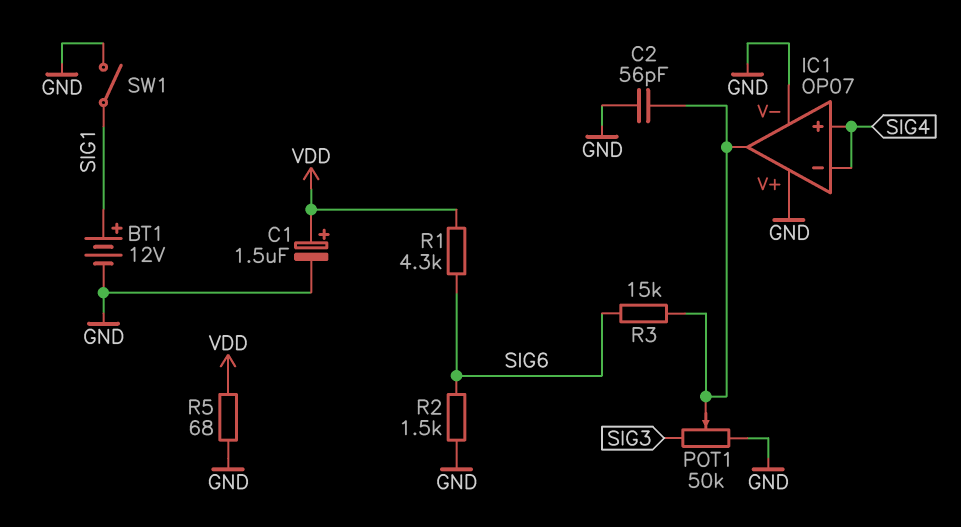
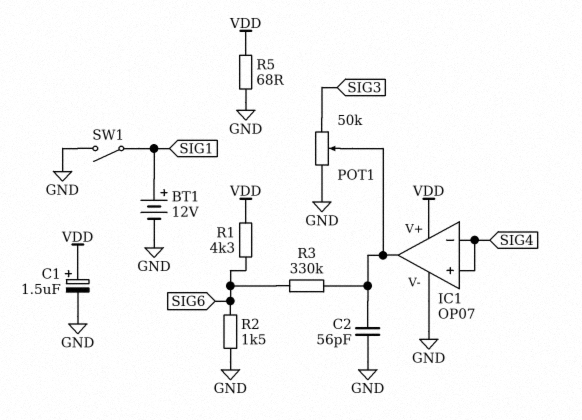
IC1 pin V+: GND -> VDD
R3: 15k (IC1/out, SIG6) -> 330k (IC1/out, SIG6)

